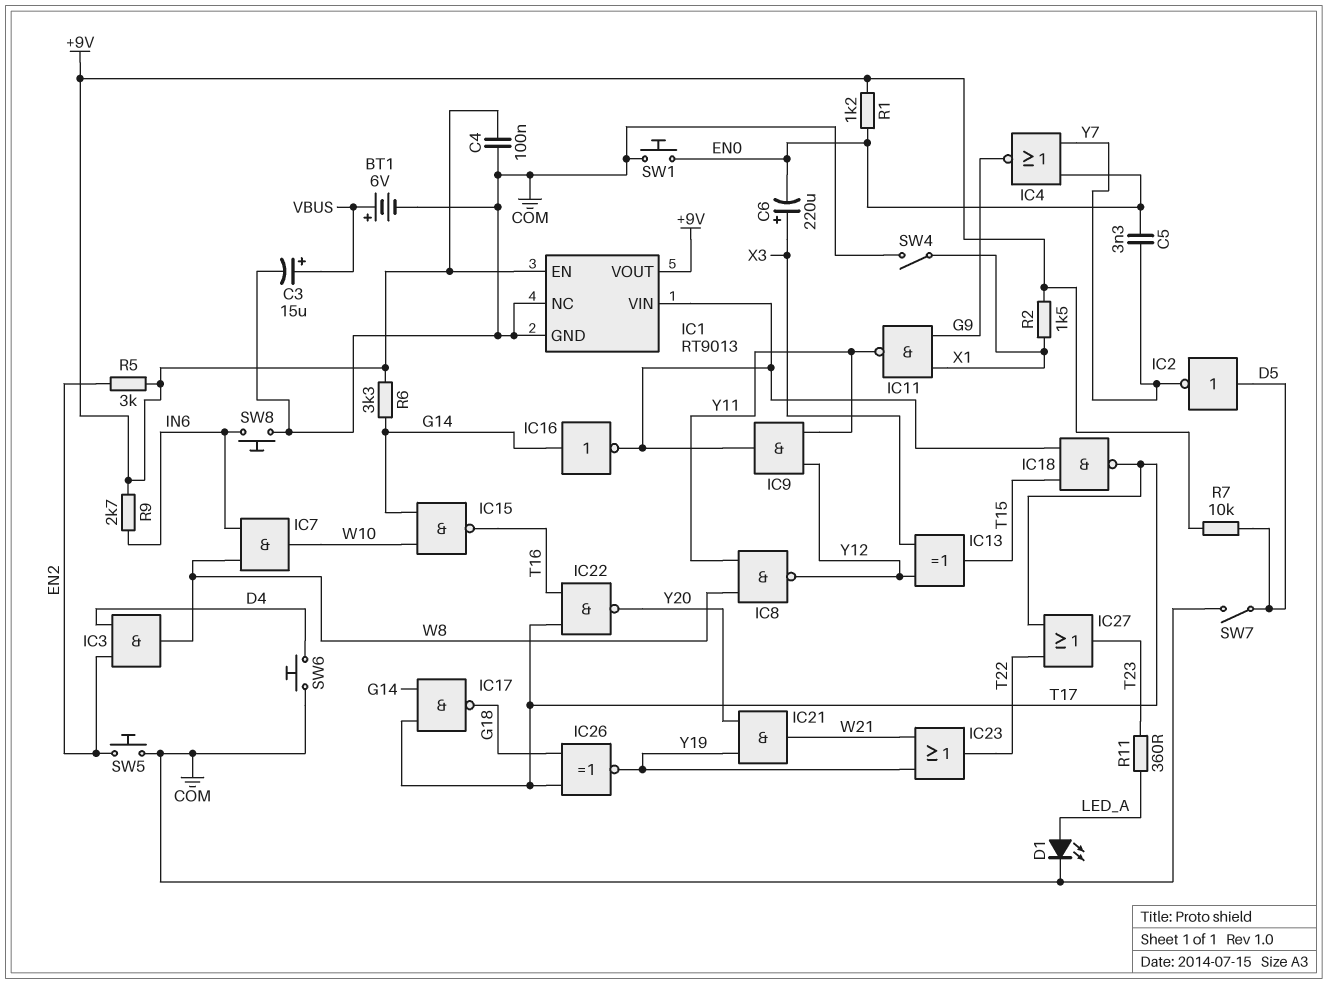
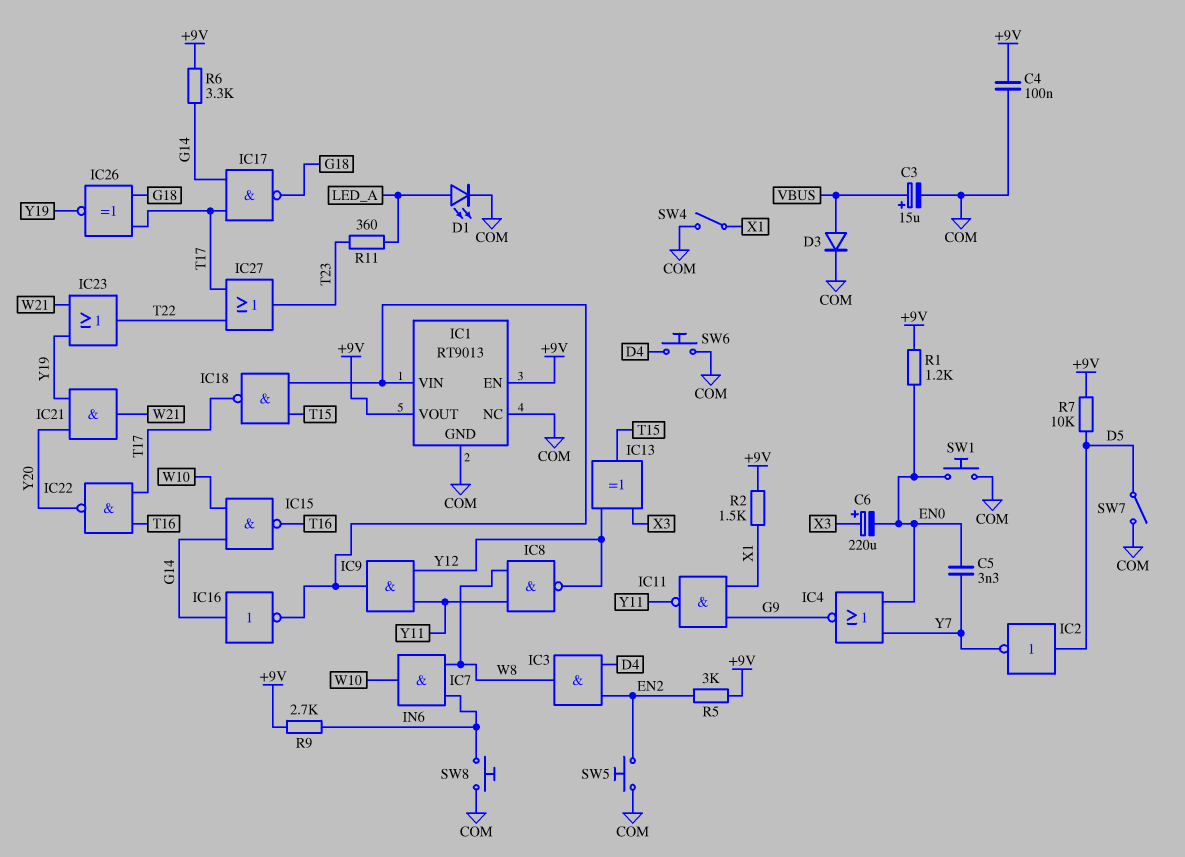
BT1: 6V (plus VBUS, minus COM) -> none
D3: none -> diode (A VBUS, K COM)

